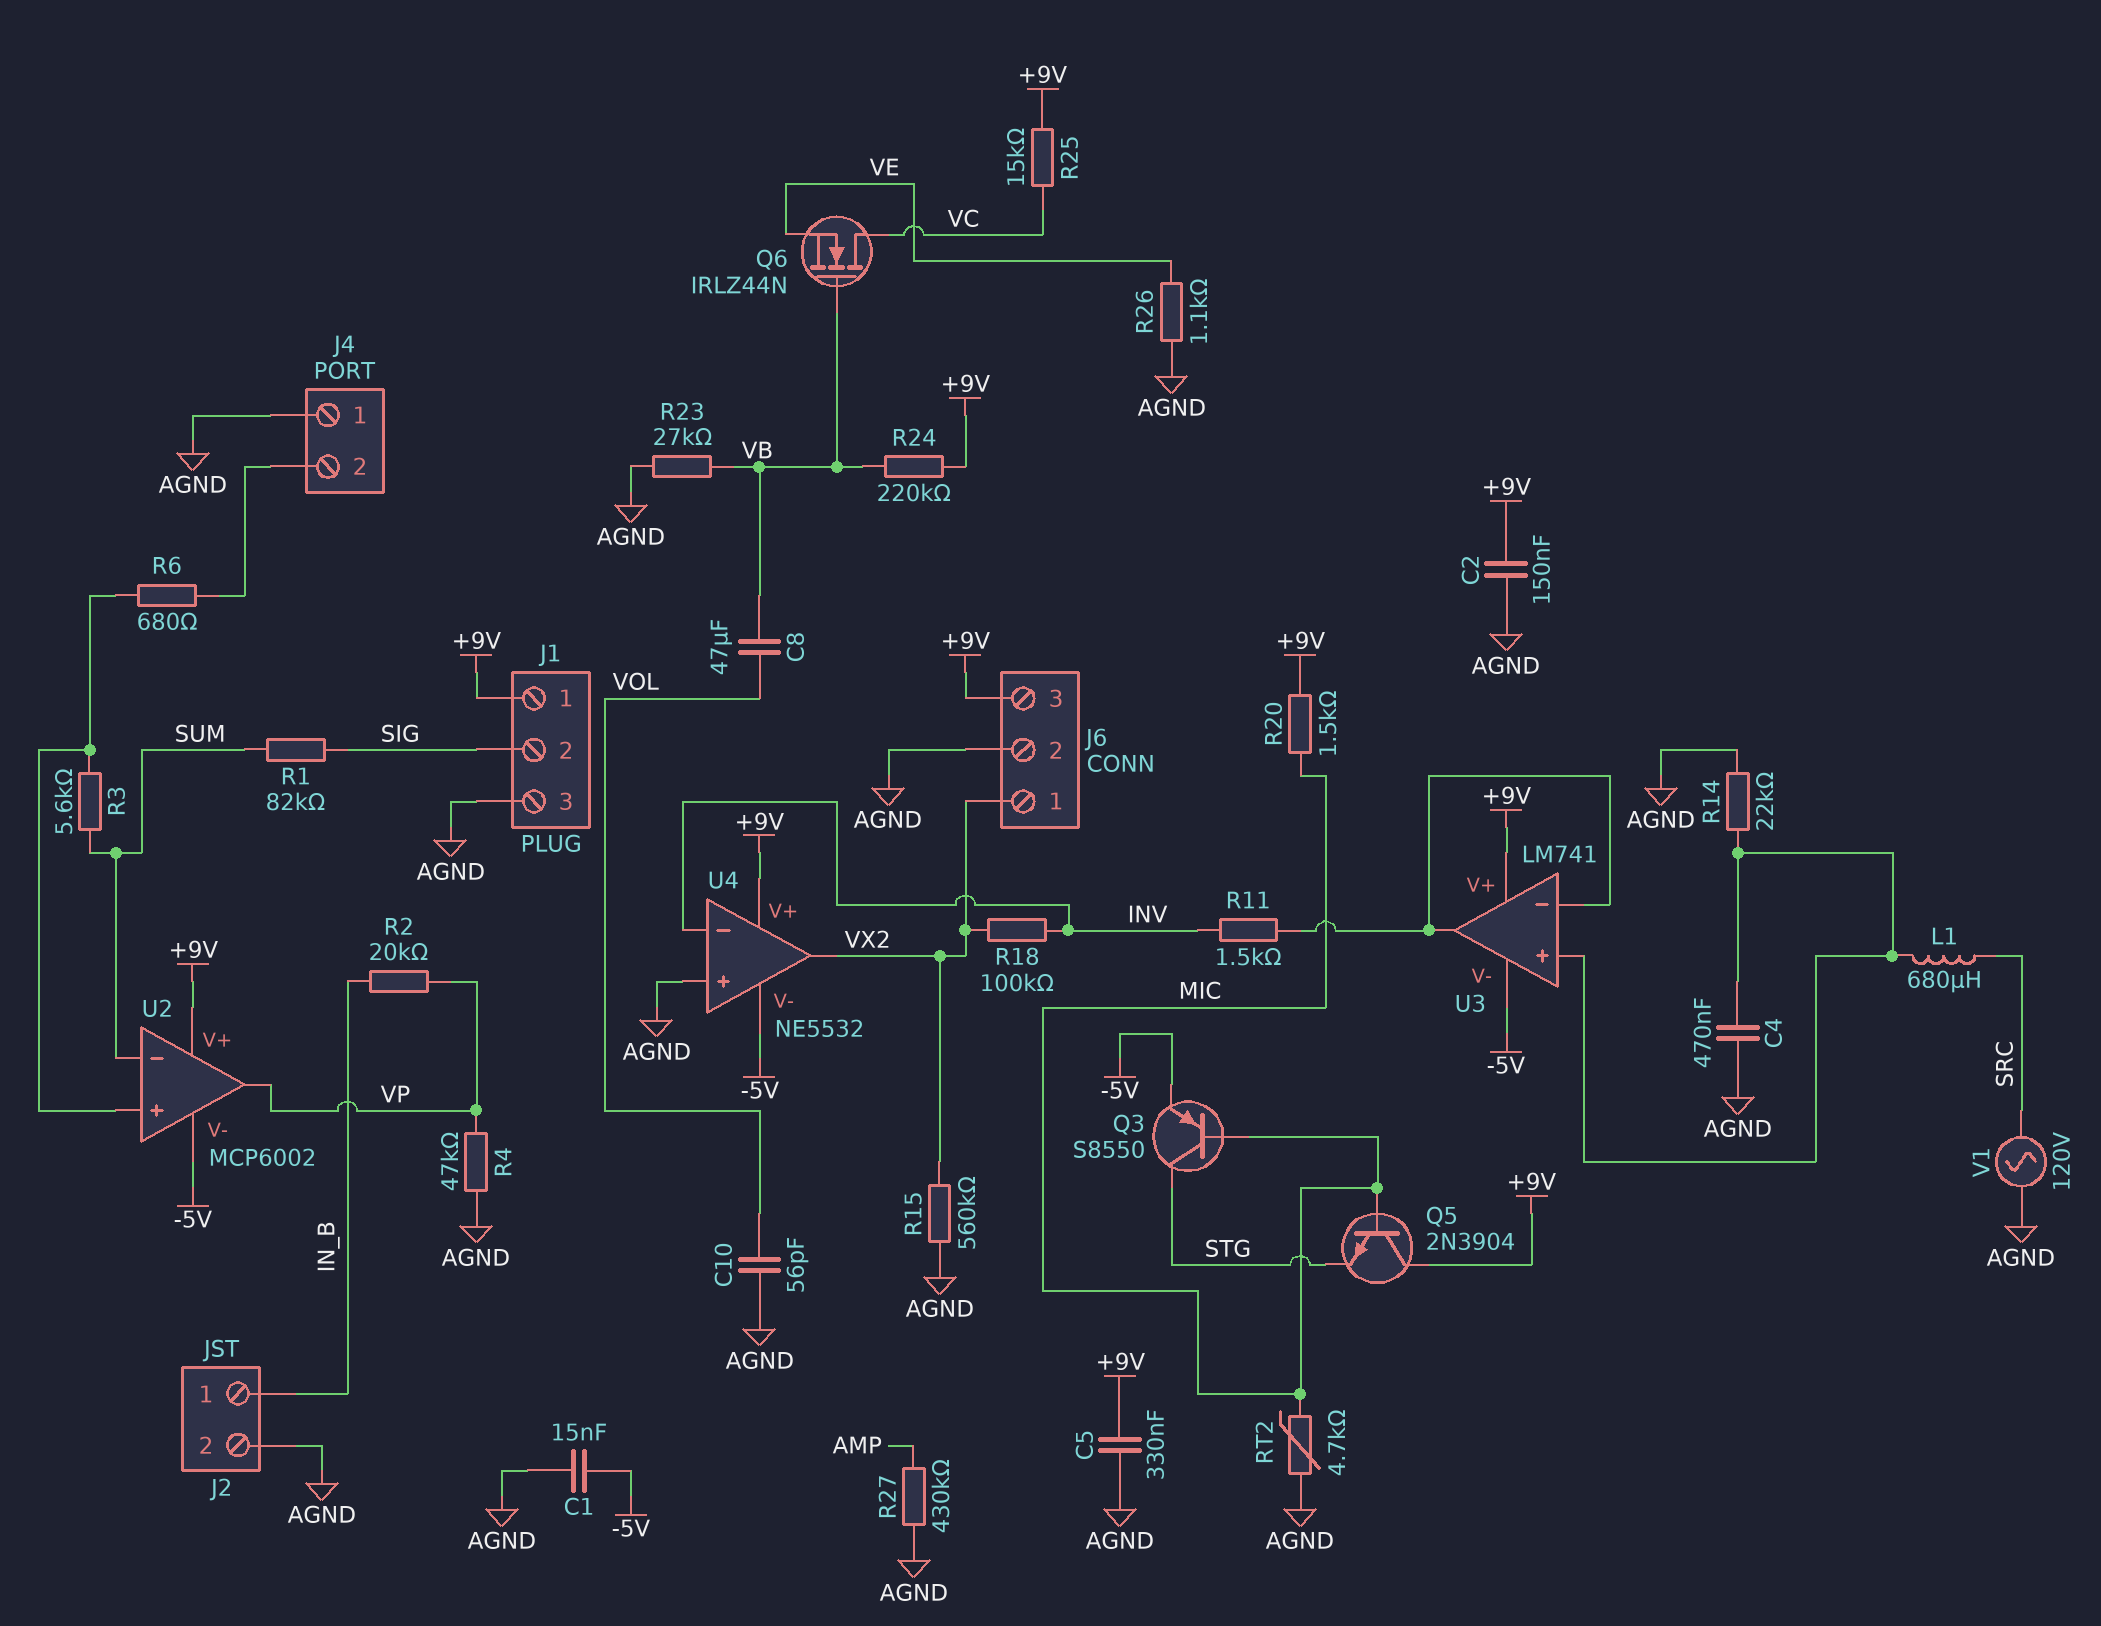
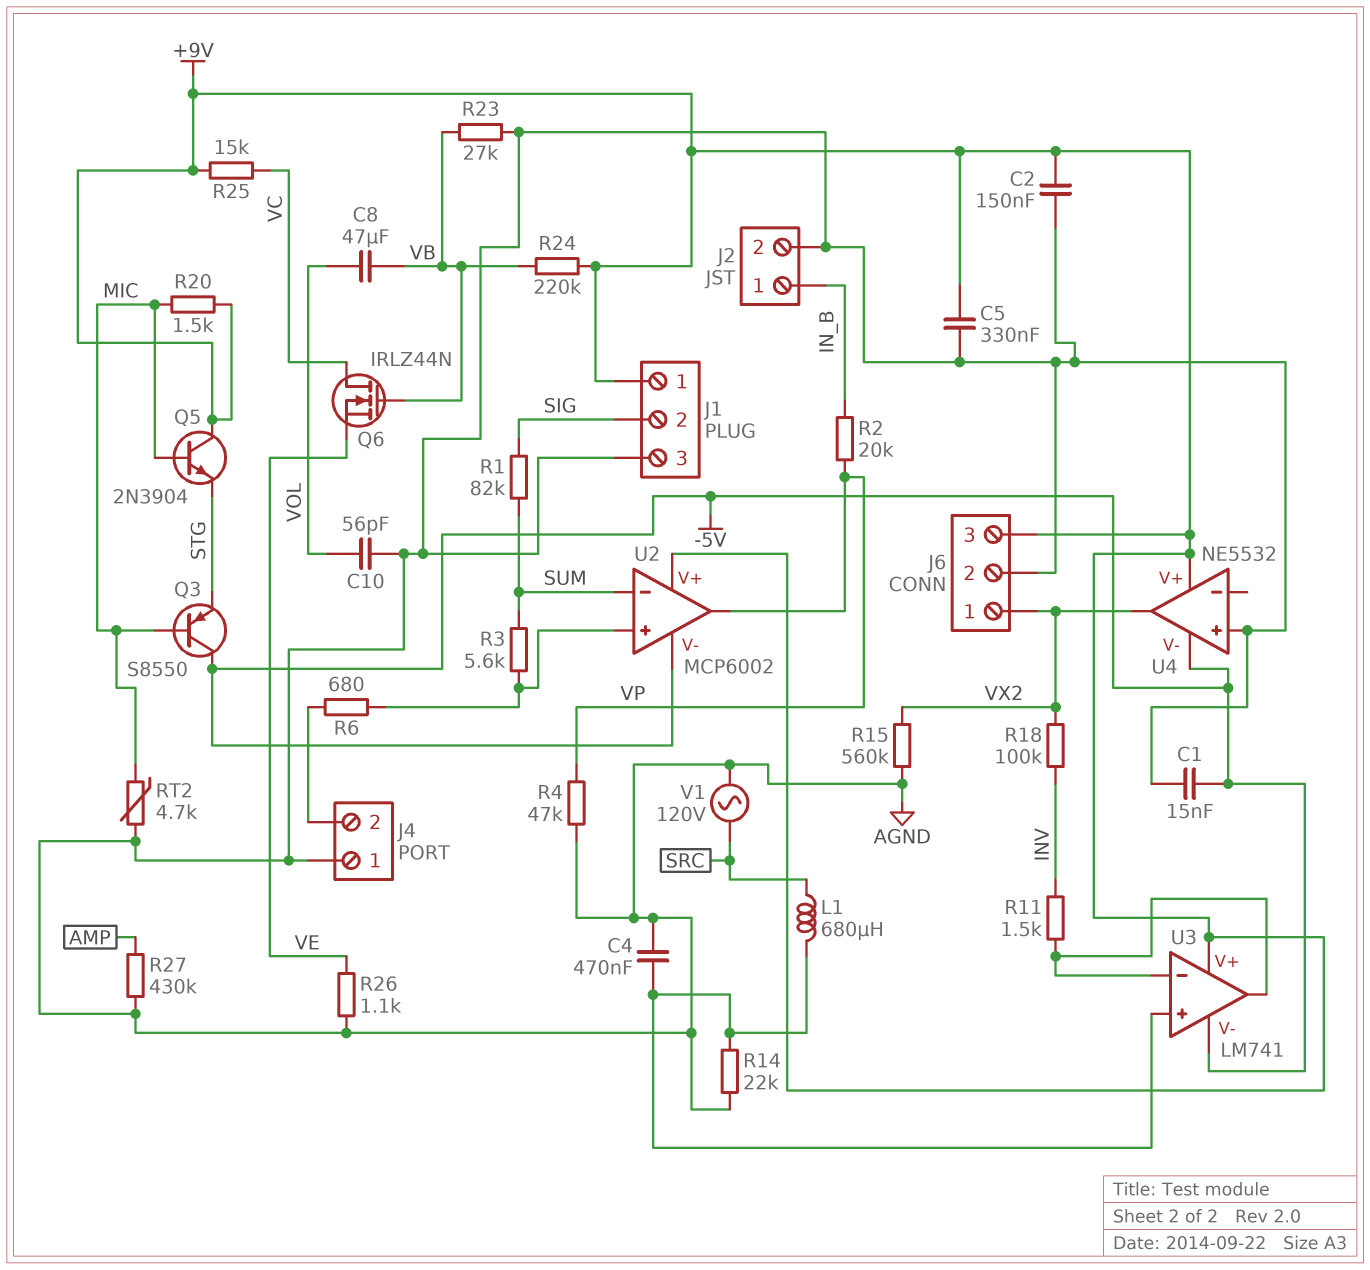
Q3: PNP S8550 (B MIC, C STG, E -5V) -> PNP S8550 (B MIC, C -5V, E STG)
U4 pin in-: INV -> none

